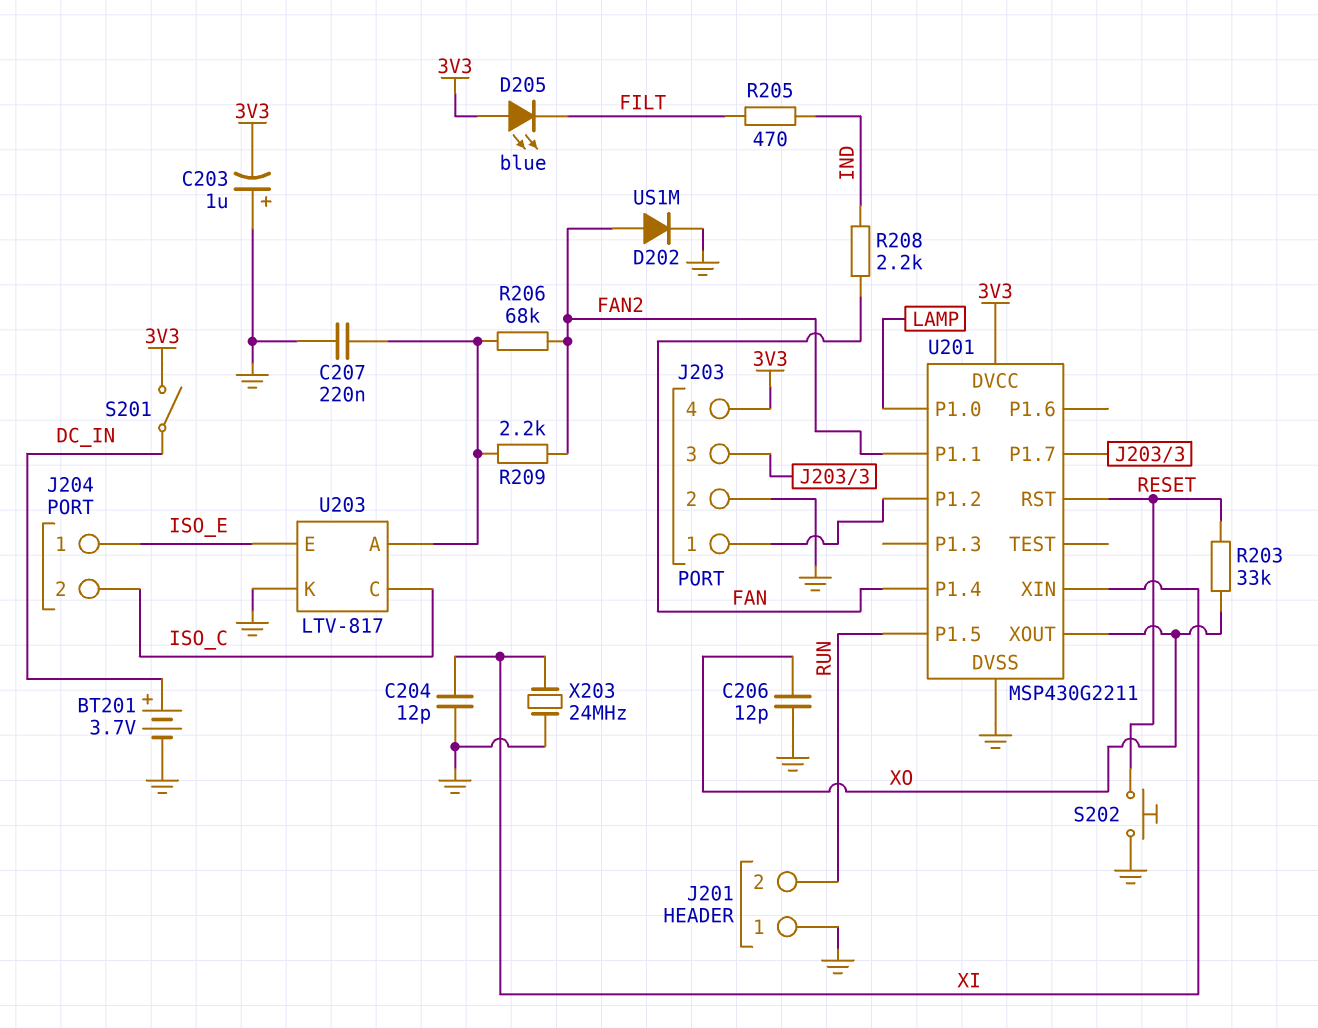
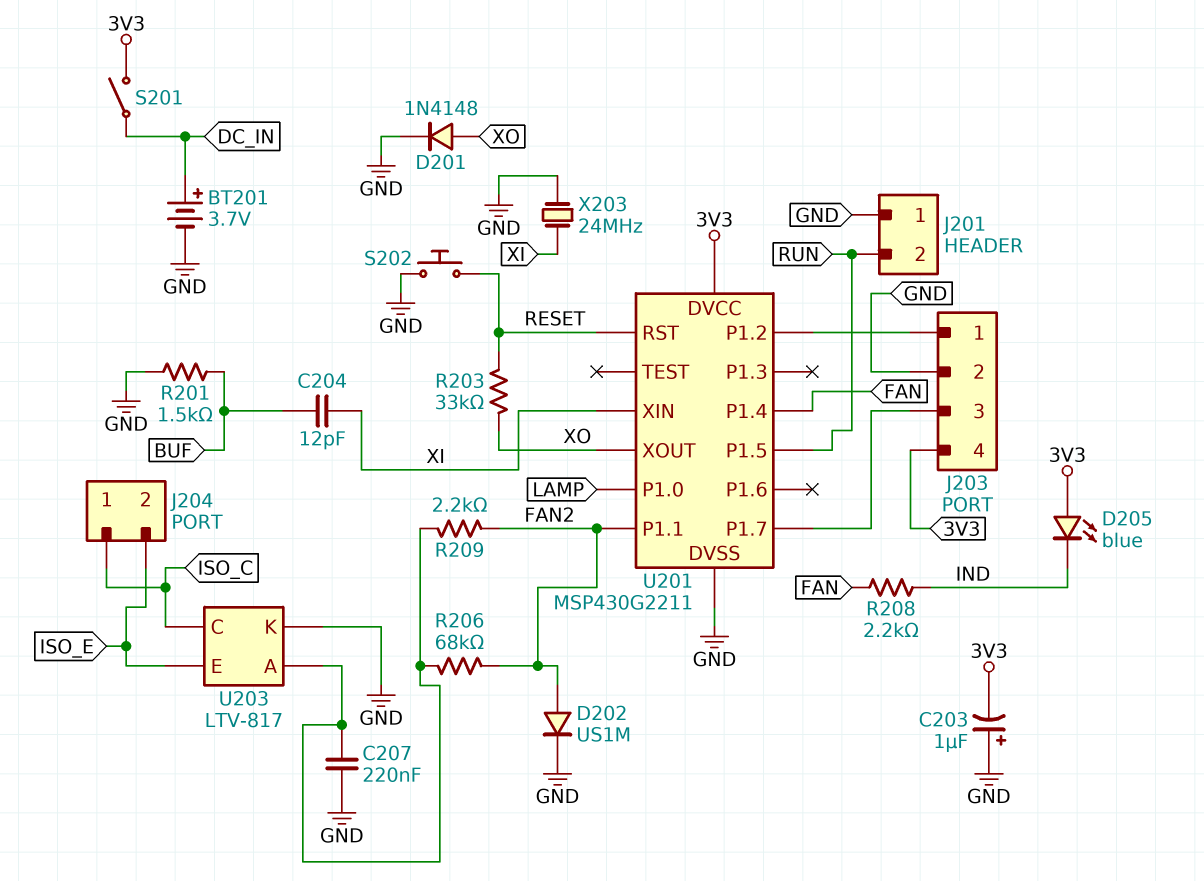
C204: 12pF (GND, XI) -> 12pF (BUF, XI)
C206: 12pF (GND, XO) -> none
D201: none -> diode 1N4148 (A XO, K GND)
D205: LED blue (A 3V3, K FILT) -> LED blue (A 3V3, K IND)
J204 pin 1: ISO_E -> ISO_C
J204 pin 2: ISO_C -> ISO_E
R201: none -> 1.5k (BUF, GND)
R205: 470 (FILT, IND) -> none

